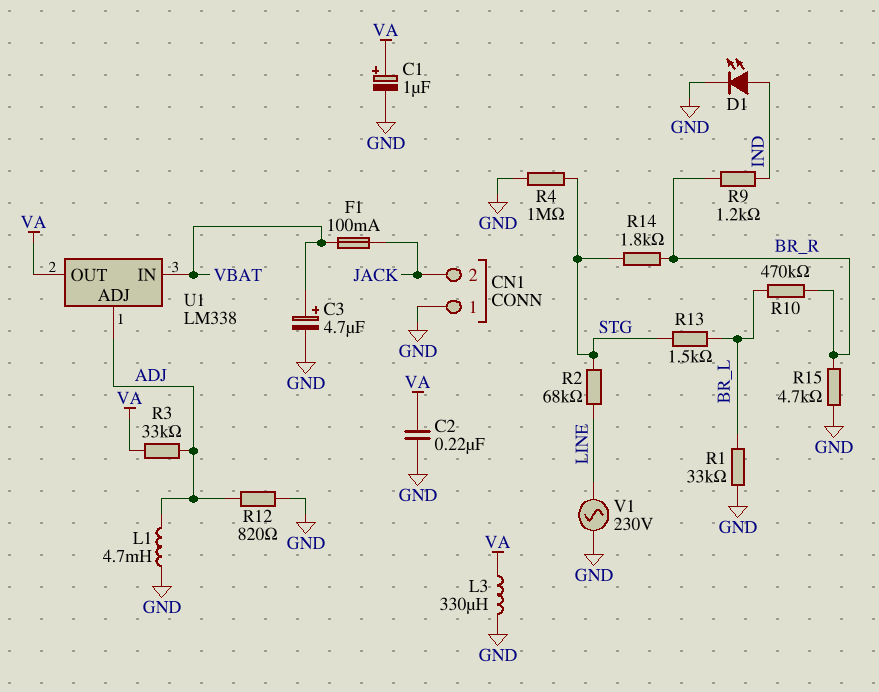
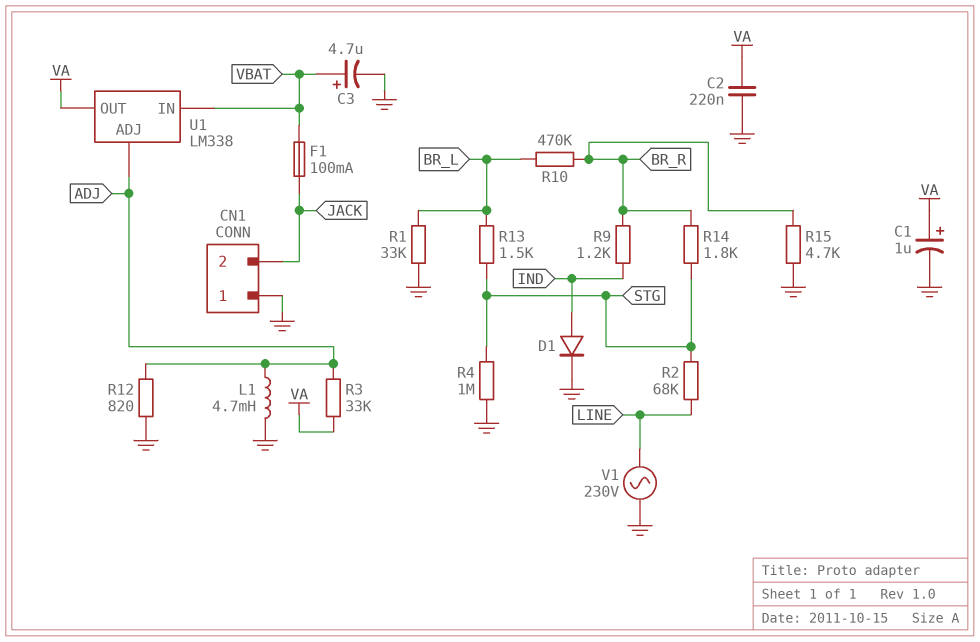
D1: LED (A IND, K GND) -> diode (A IND, K GND)
L3: 330uH (GND, VA) -> none

